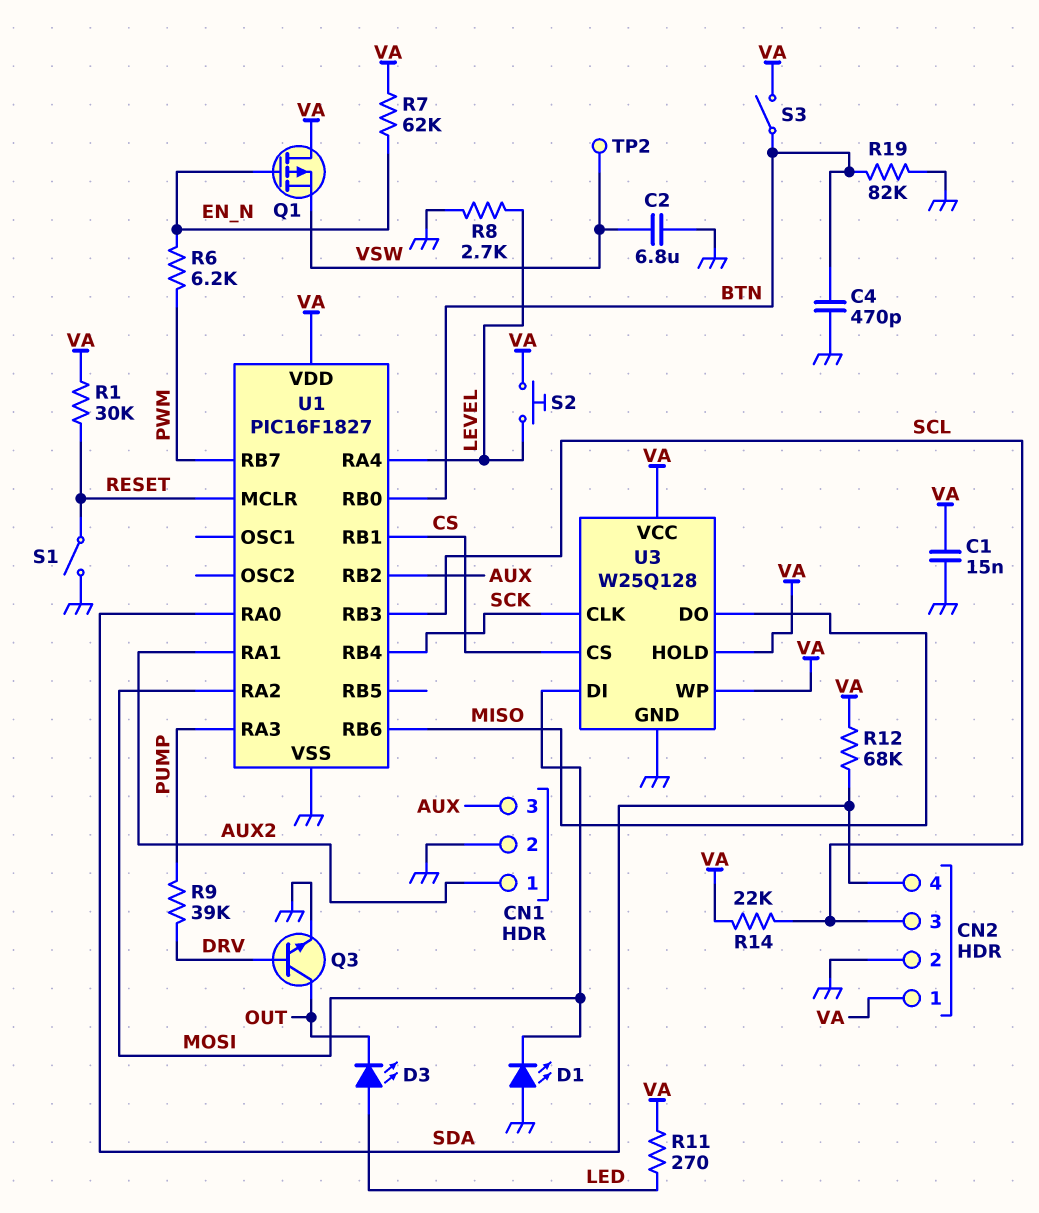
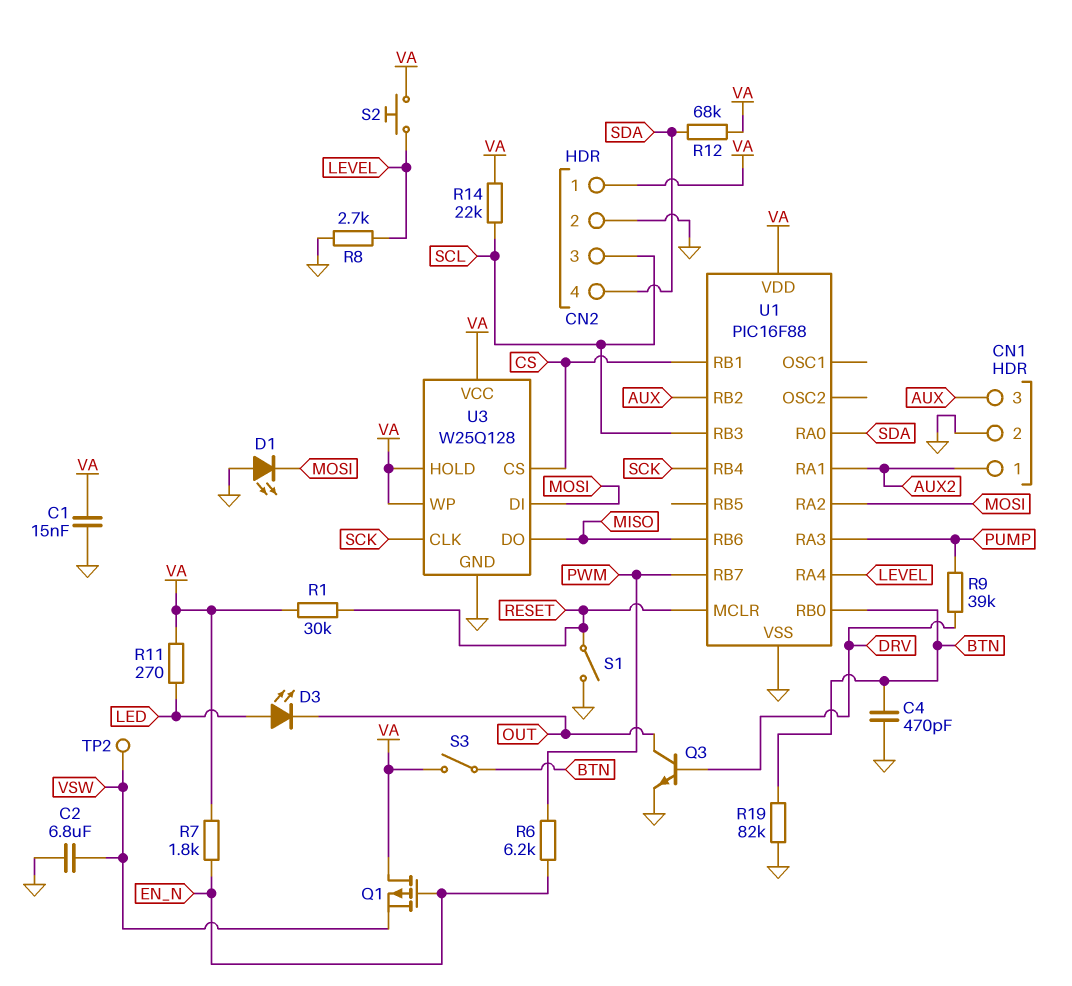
R7: 62k (EN_N, VA) -> 1.8k (EN_N, VA)
U1: PIC16F1827 -> PIC16F88

